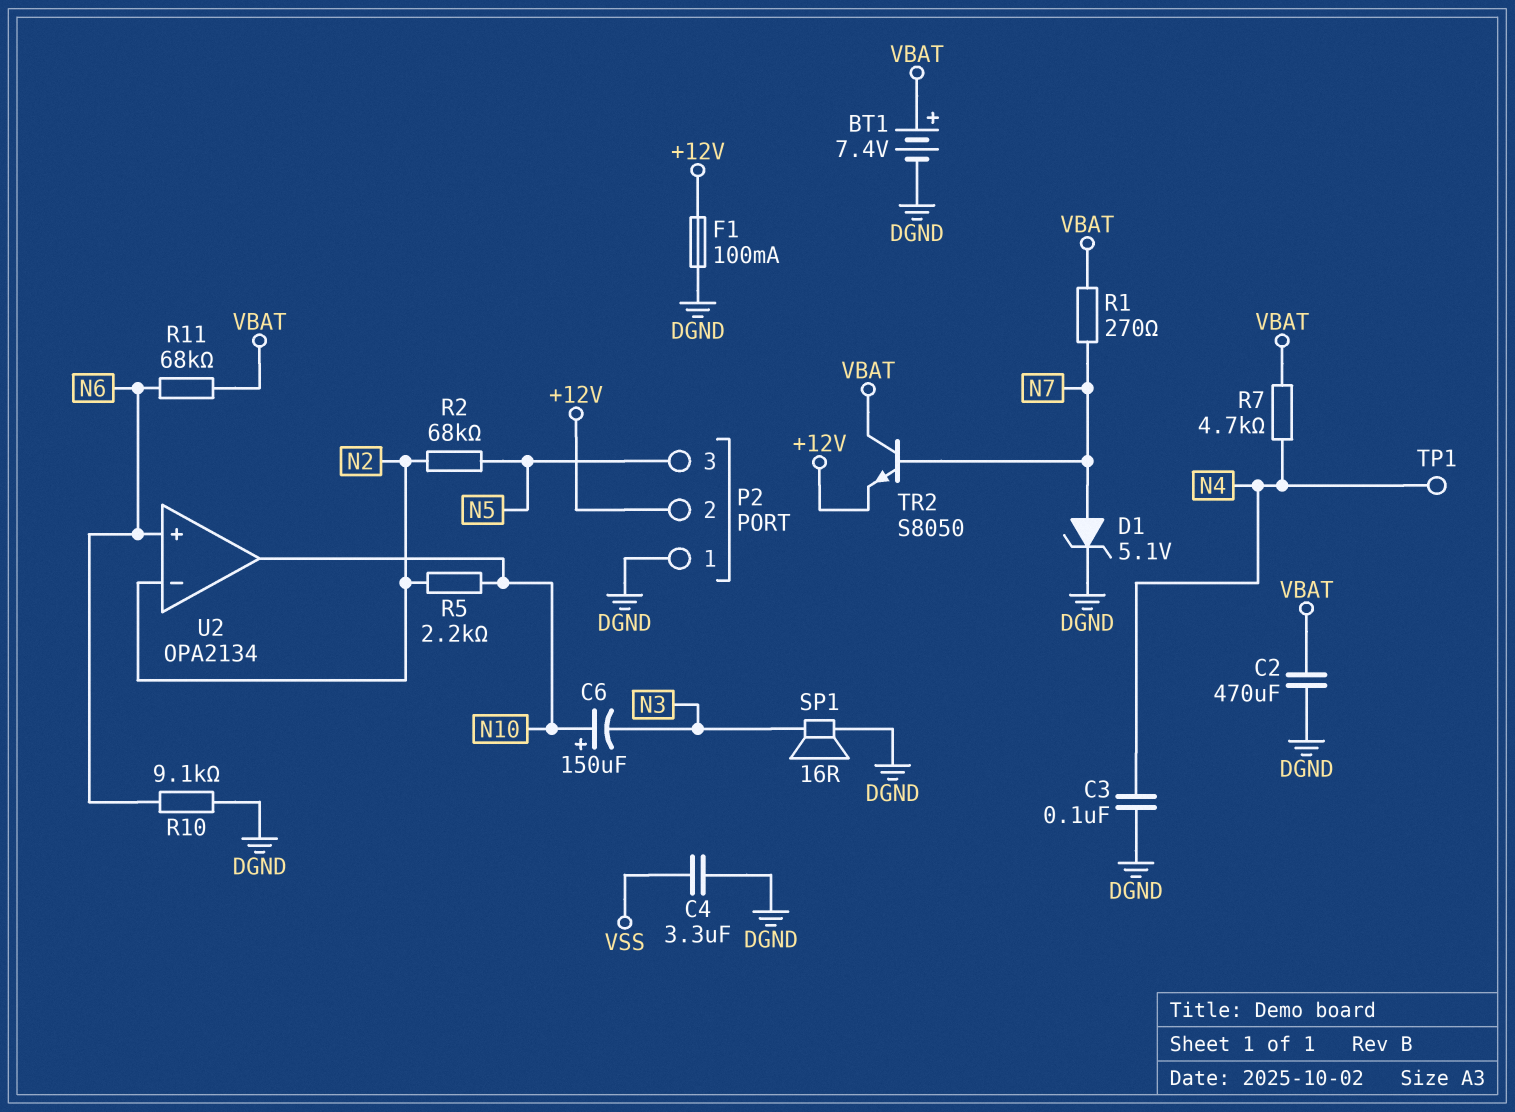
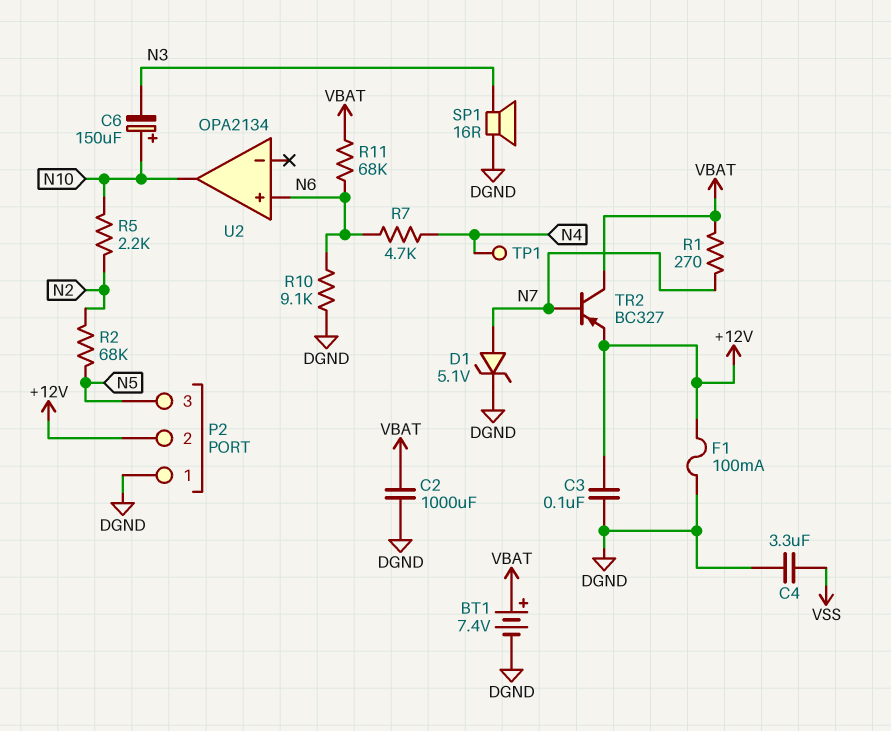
C2: 470uF (DGND, VBAT) -> 1000uF (DGND, VBAT)
C3: 100nF (DGND, N4) -> 100nF (+12V, DGND)
R7: 4.7k (N4, VBAT) -> 4.7k (N4, N6)
TR2: NPN S8050 (B N7, C VBAT, E +12V) -> PNP BC327 (B N7, C VBAT, E +12V)
U2 pin in-: N2 -> none

